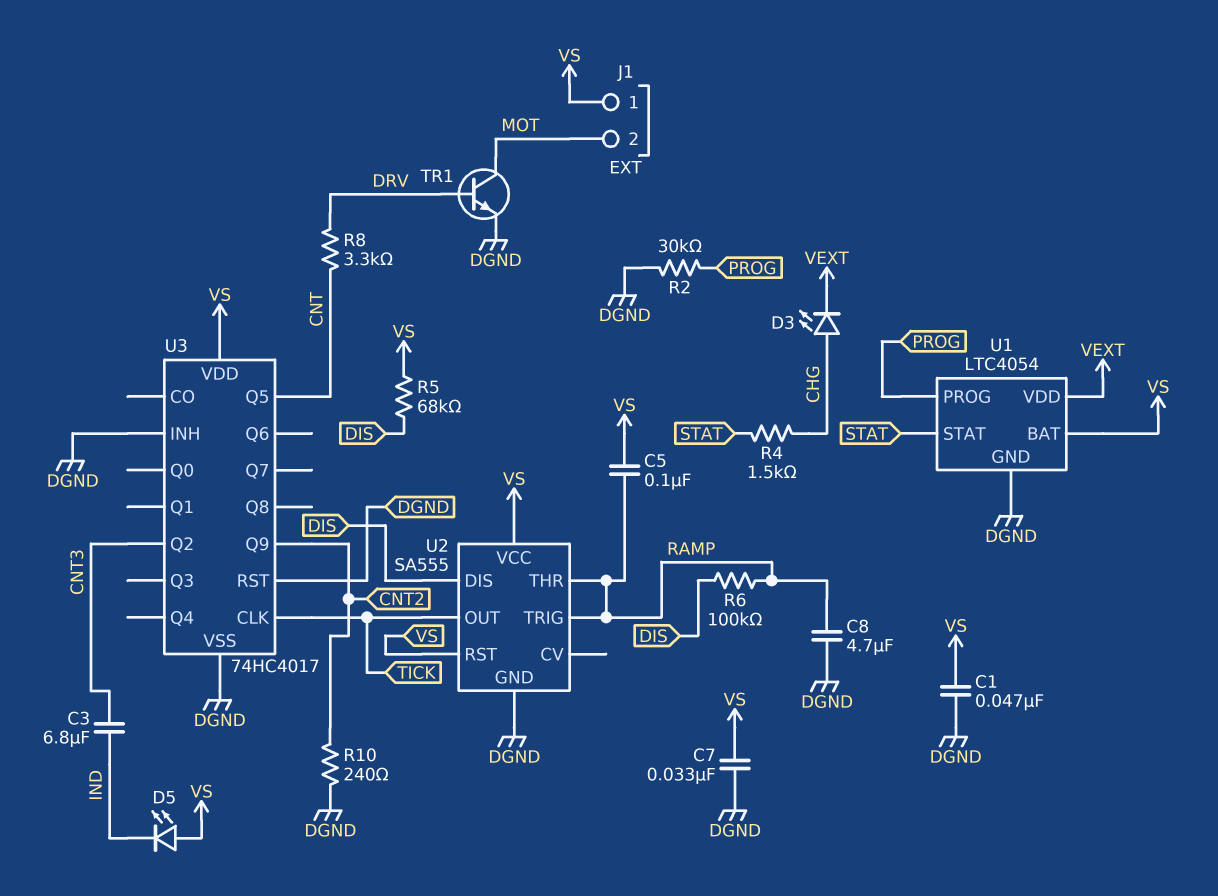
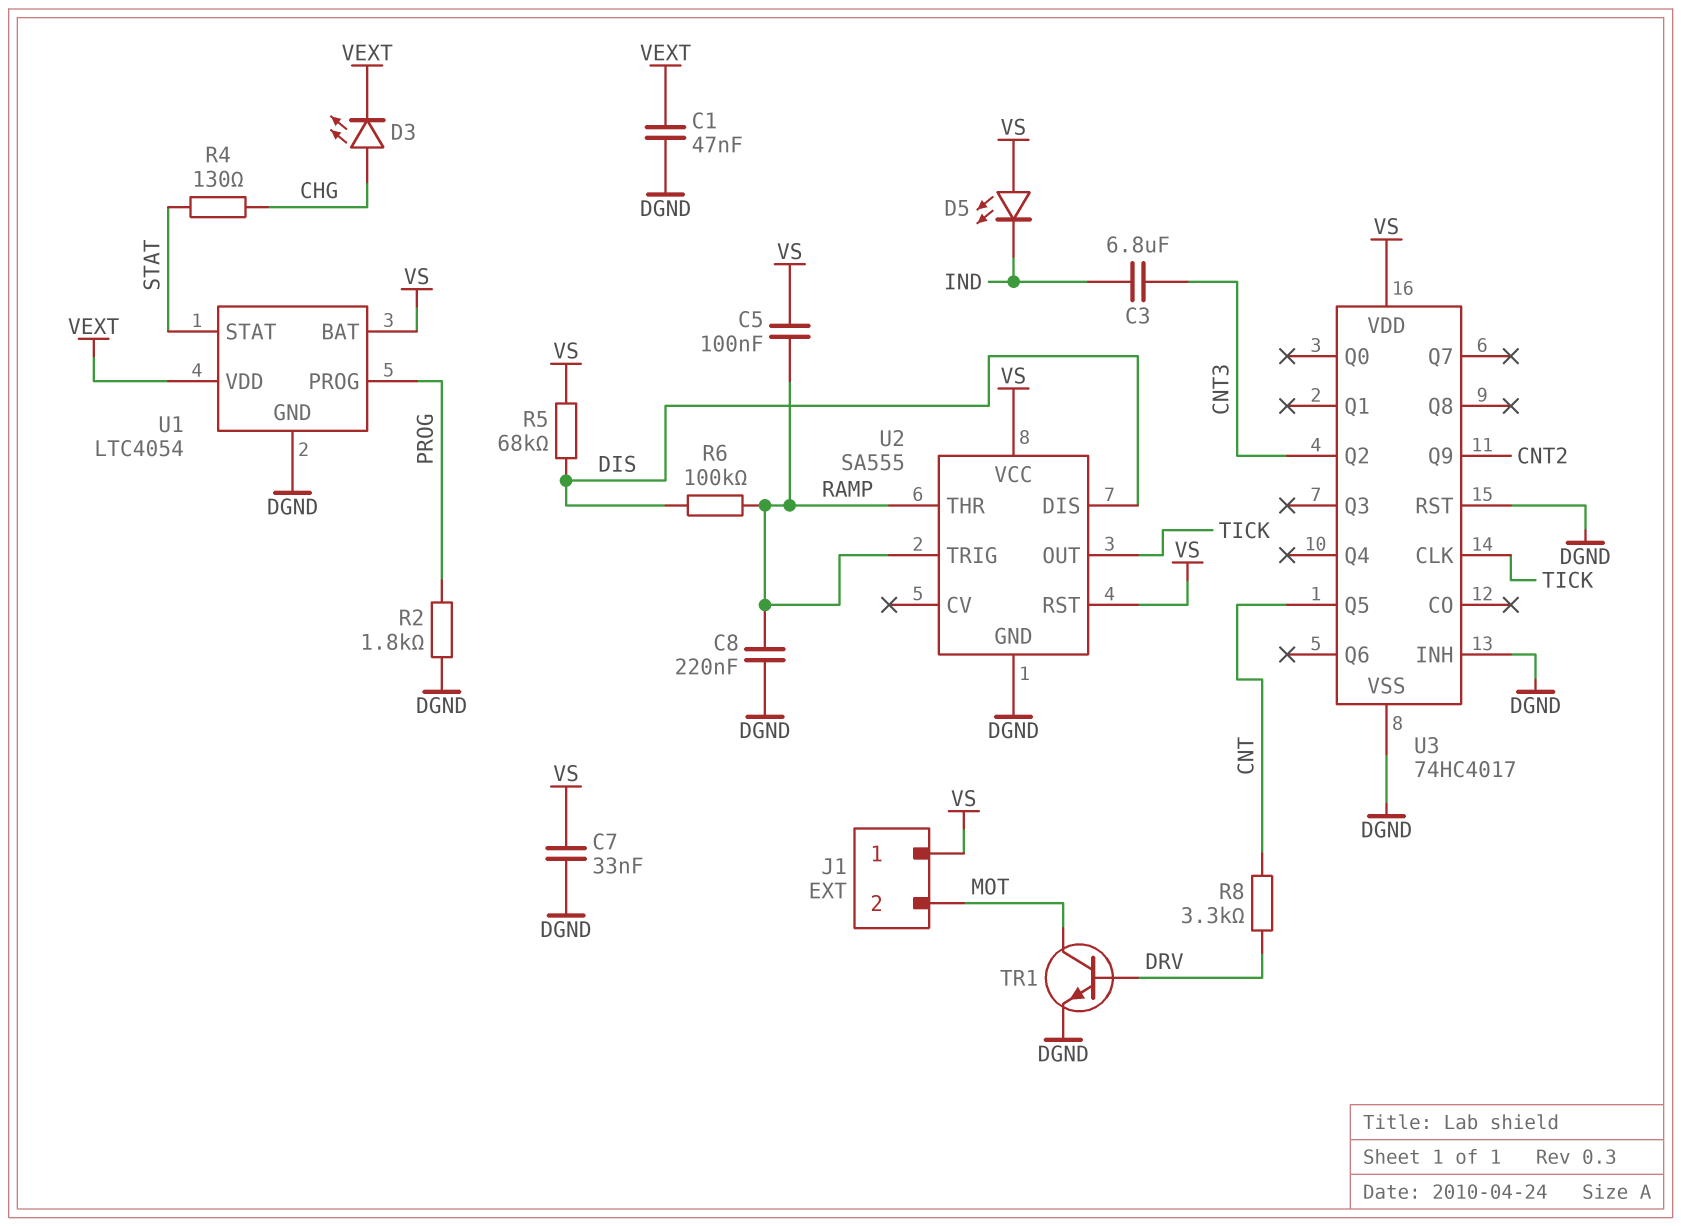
C1: 47nF (DGND, VS) -> 47nF (DGND, VEXT)
C8: 4.7uF (DGND, RAMP) -> 220nF (DGND, RAMP)
R2: 30k (DGND, PROG) -> 1.8k (DGND, PROG)
R4: 1.5k (CHG, STAT) -> 130 (CHG, STAT)
R10: 240 (CNT2, DGND) -> none

